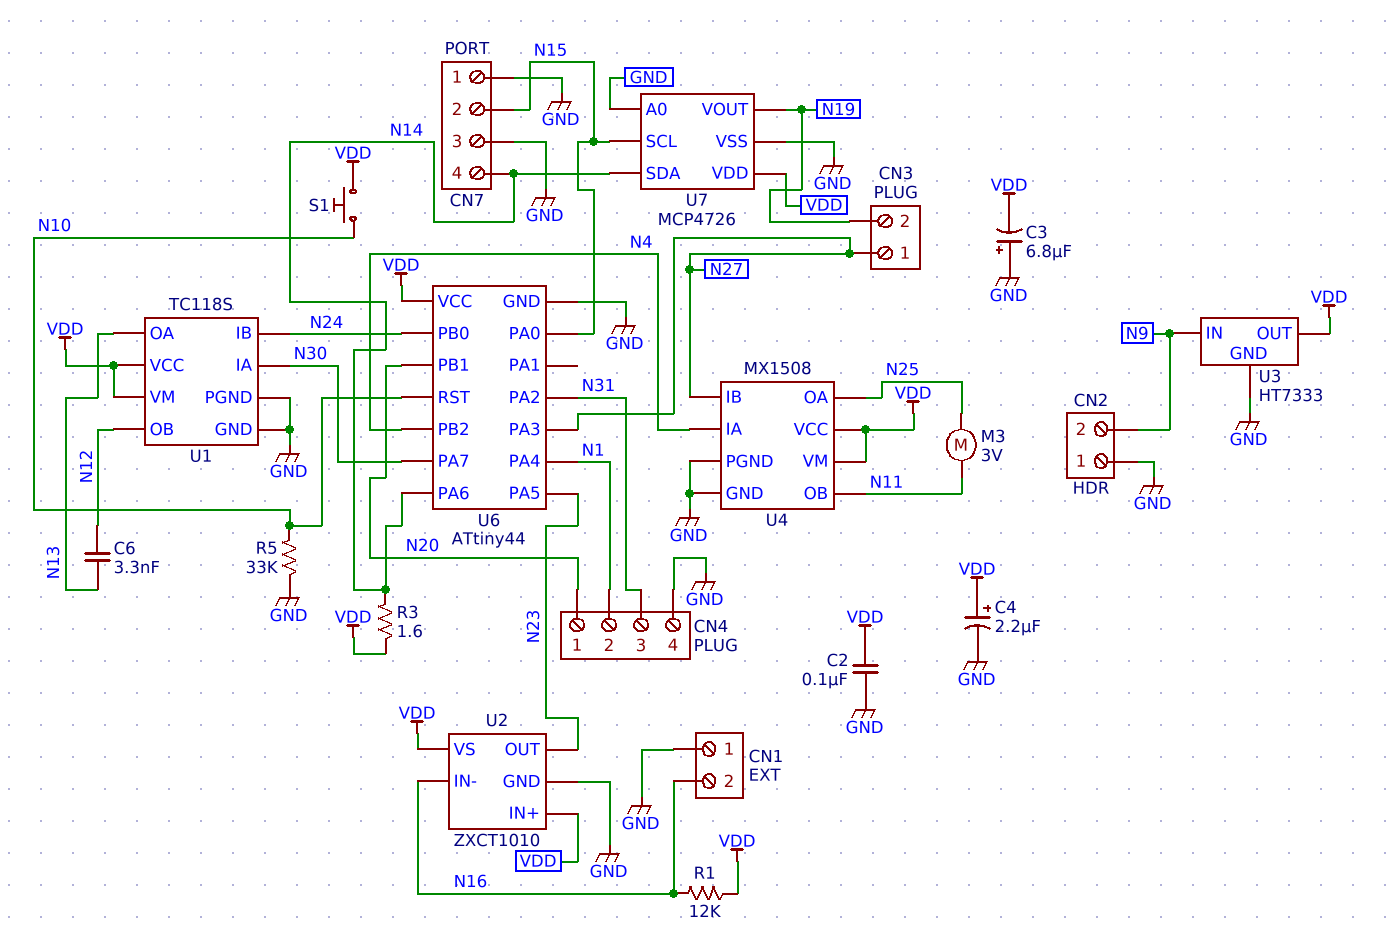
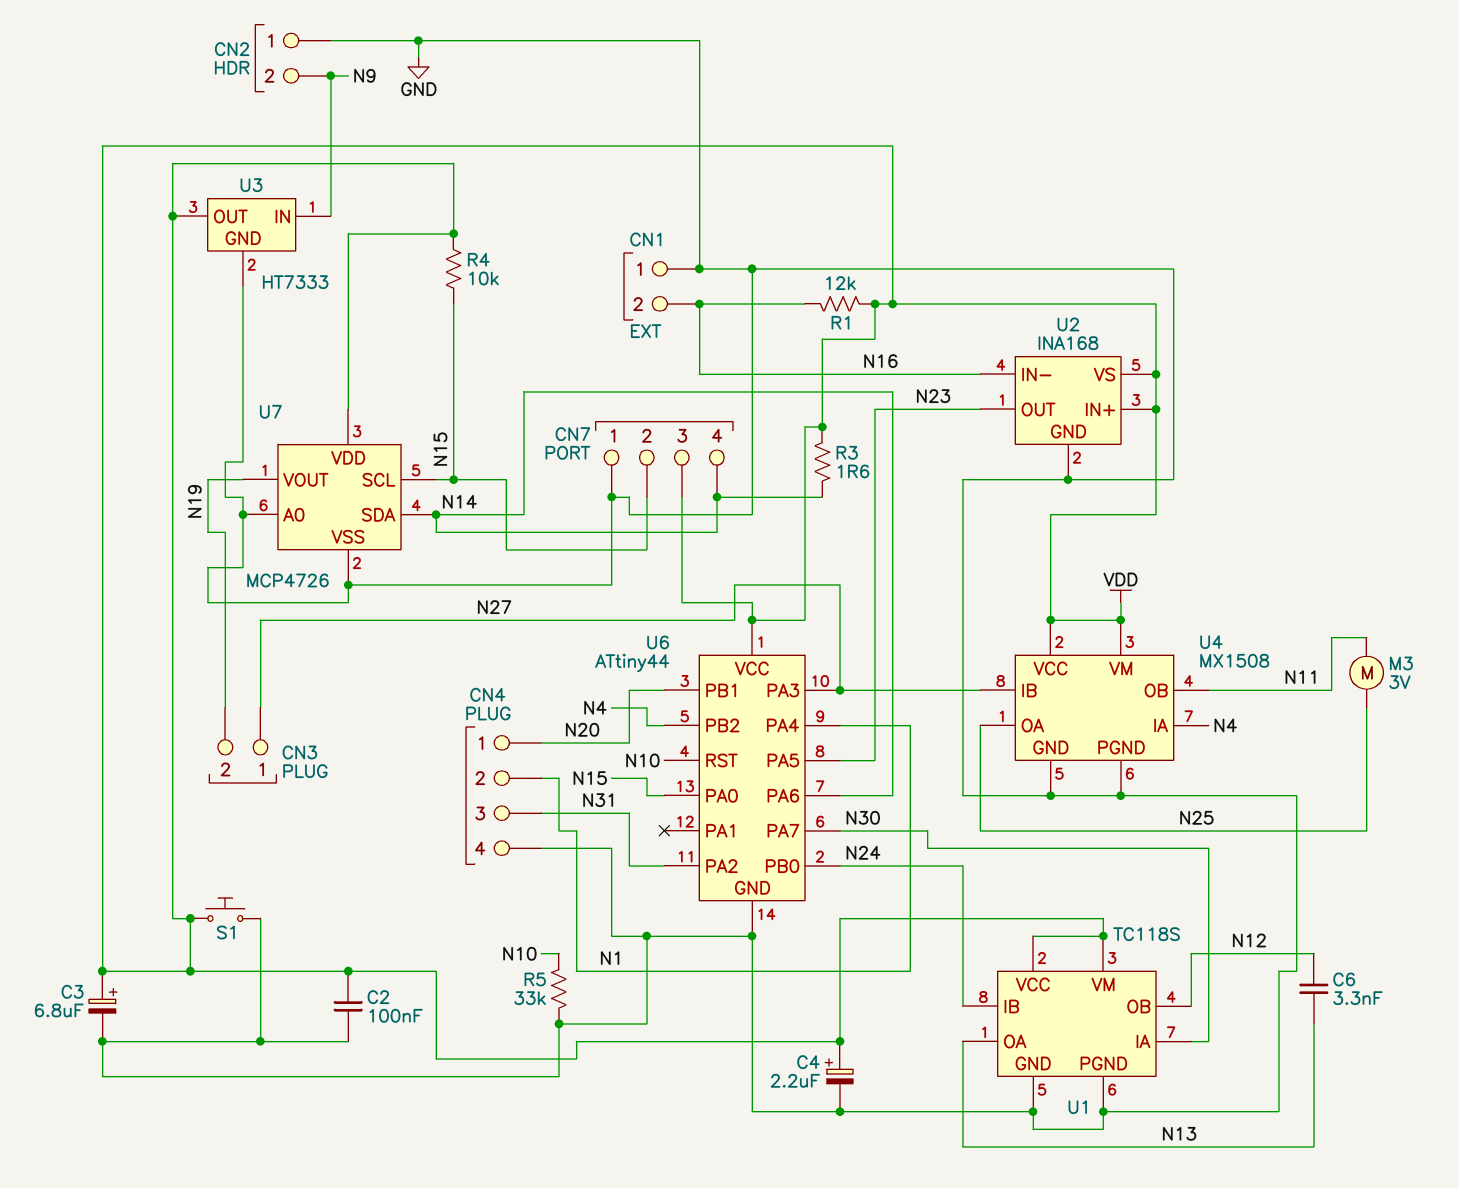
C3: 6.8uF (plus GND, minus VDD) -> 6.8uF (plus VDD, minus GND)
CN7 pin 3: GND -> VDD
R4: none -> 10k (N15, VDD)
S1: button (N10, VDD) -> button (GND, VDD)
U2: ZXCT1010 -> INA168

